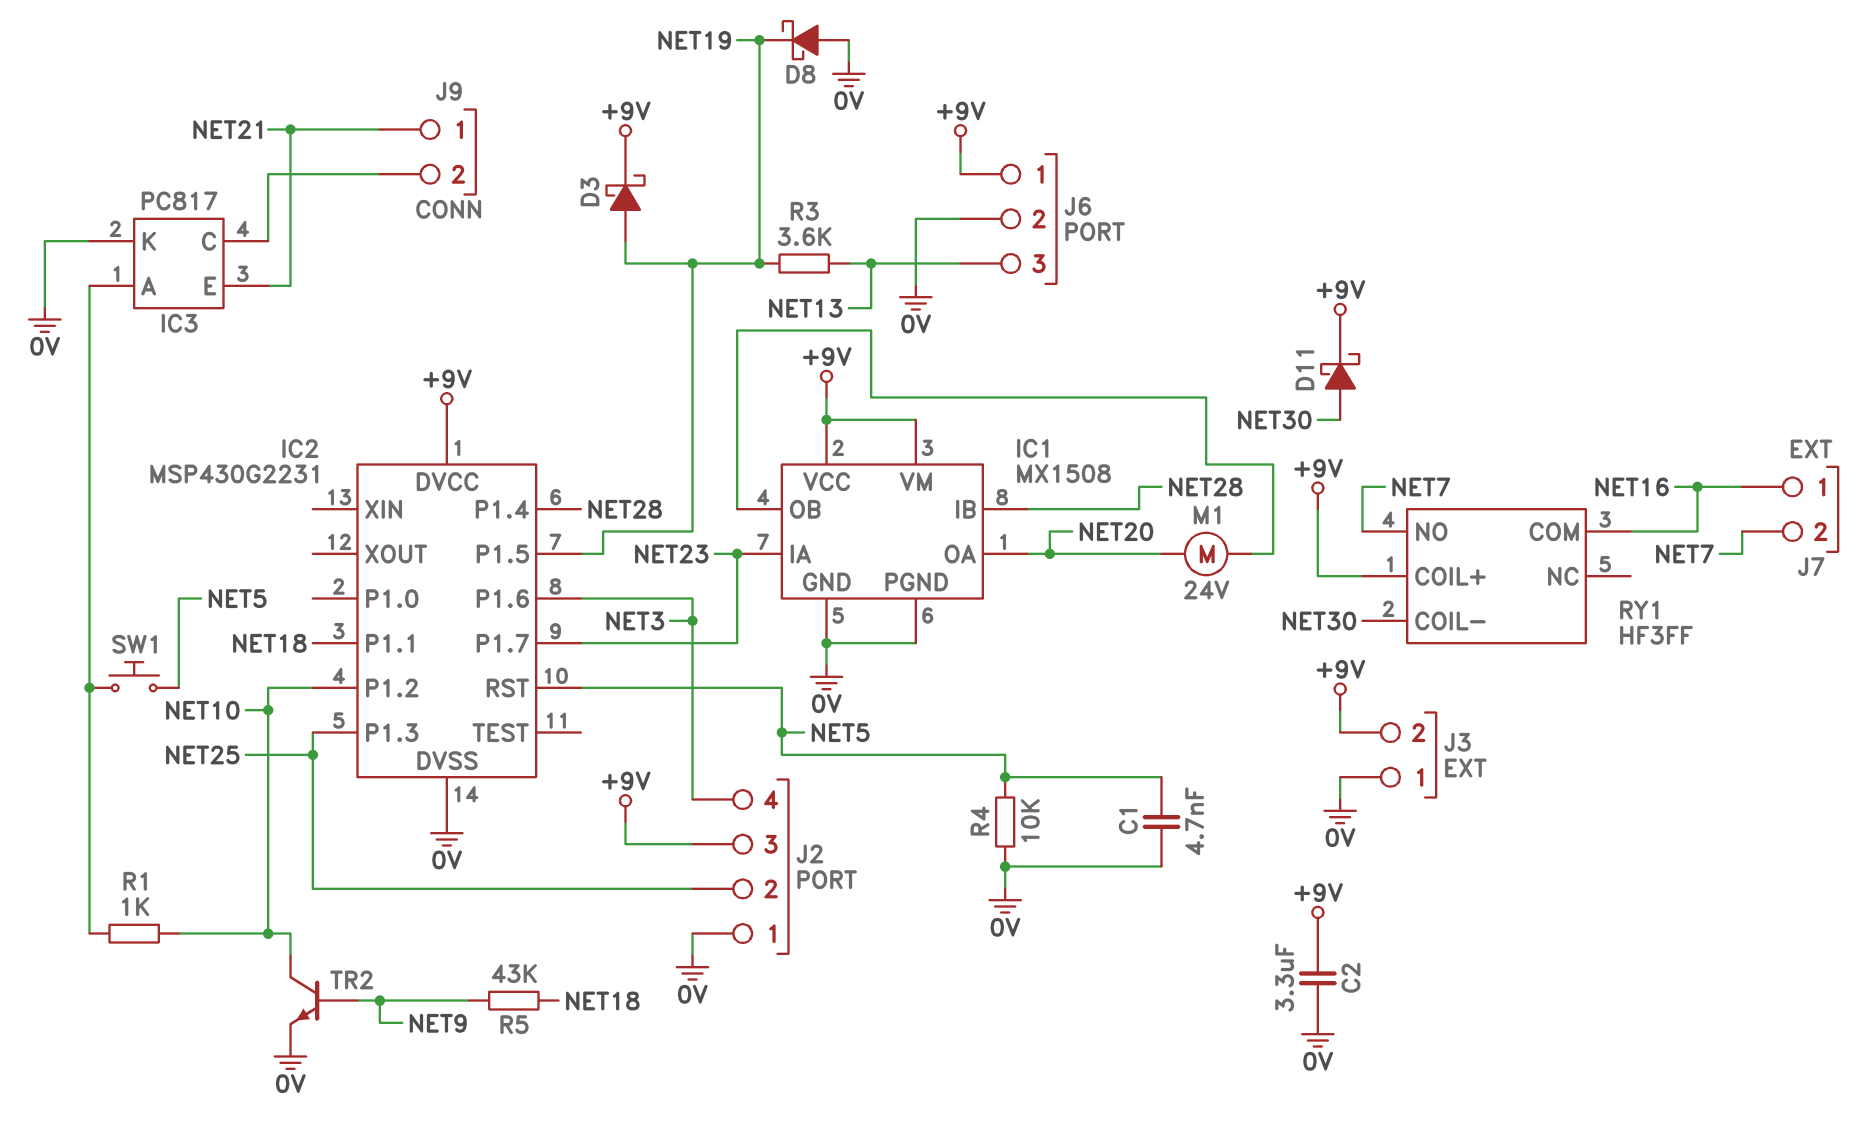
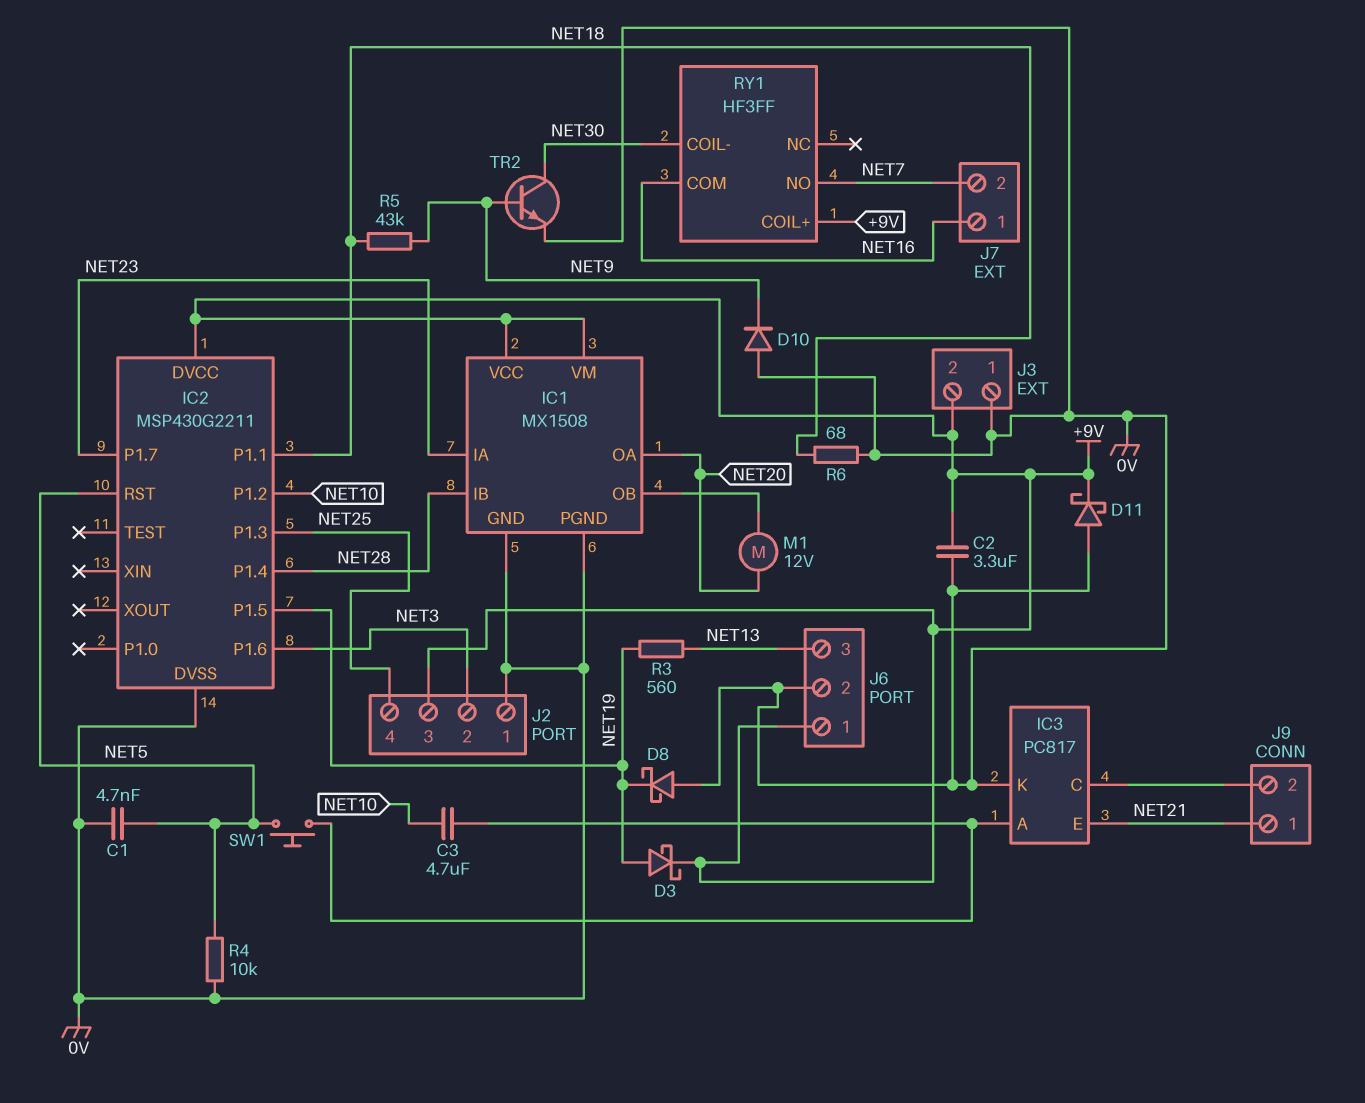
C3: none -> 4.7uF (IC3/A, NET10)
D10: none -> diode (A 0V, K NET9)
D11: schottky (A NET30, K +9V) -> schottky (A 0V, K +9V)
IC2: MSP430G2231 -> MSP430G2211
J2 pin 2: NET25 -> NET3
J2 pin 4: NET3 -> NET25
M1: motor 24V (IC1/OB, NET20) -> motor 12V (IC1/OB, NET20)
R1: 1k (IC3/A, NET10) -> none
R3: 3.6k (NET13, NET19) -> 560 (NET13, NET19)
R6: none -> 68 (0V, NET18)
TR2: NPN (B NET9, C NET10, E 0V) -> NPN (B NET9, C NET30, E 0V)

